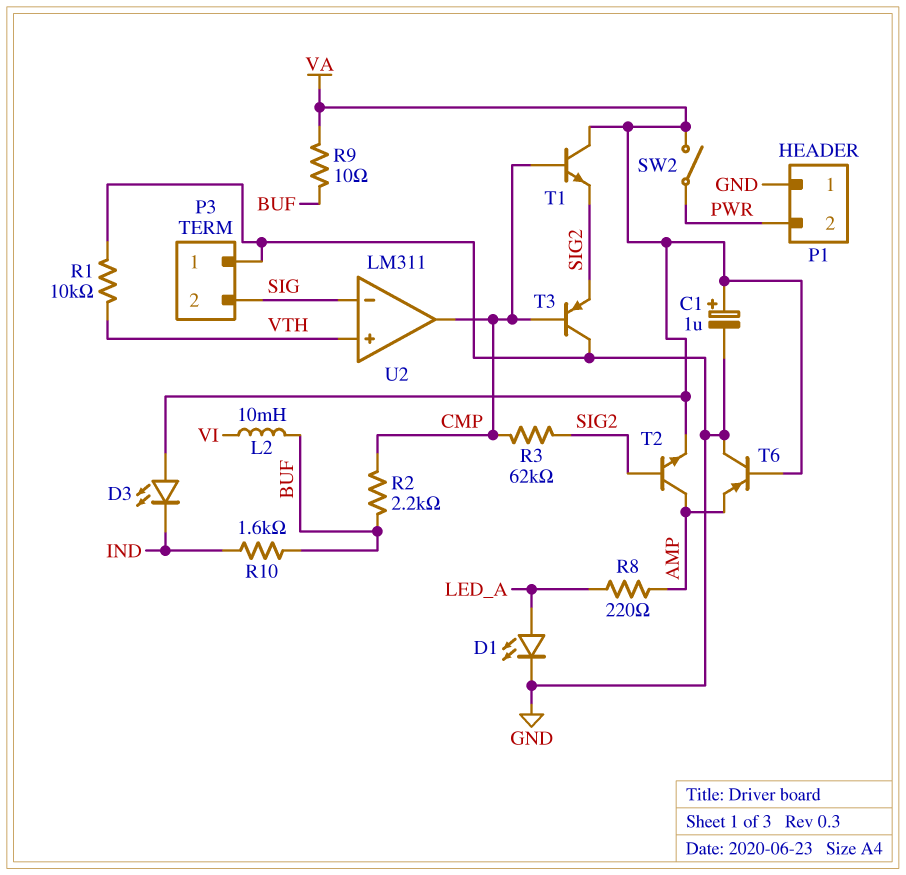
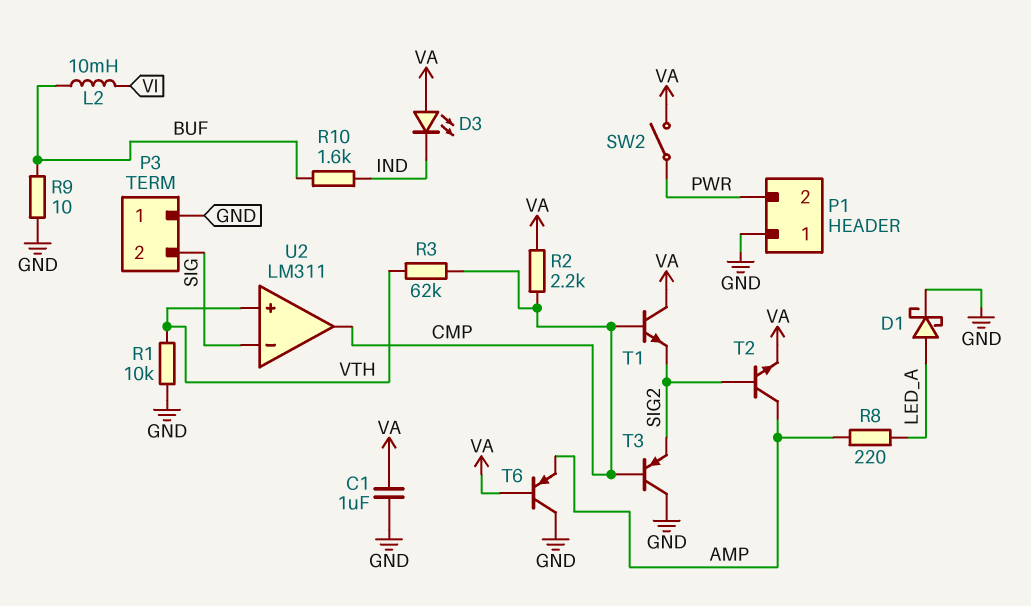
C1: 1uF (plus VA, minus GND) -> 1uF (GND, VA)
D1: LED (A LED_A, K GND) -> schottky (A LED_A, K GND)
R2: 2.2k (BUF, CMP) -> 2.2k (CMP, VA)
R3: 62k (CMP, SIG2) -> 62k (CMP, VTH)
R9: 10 (BUF, VA) -> 10 (BUF, GND)

